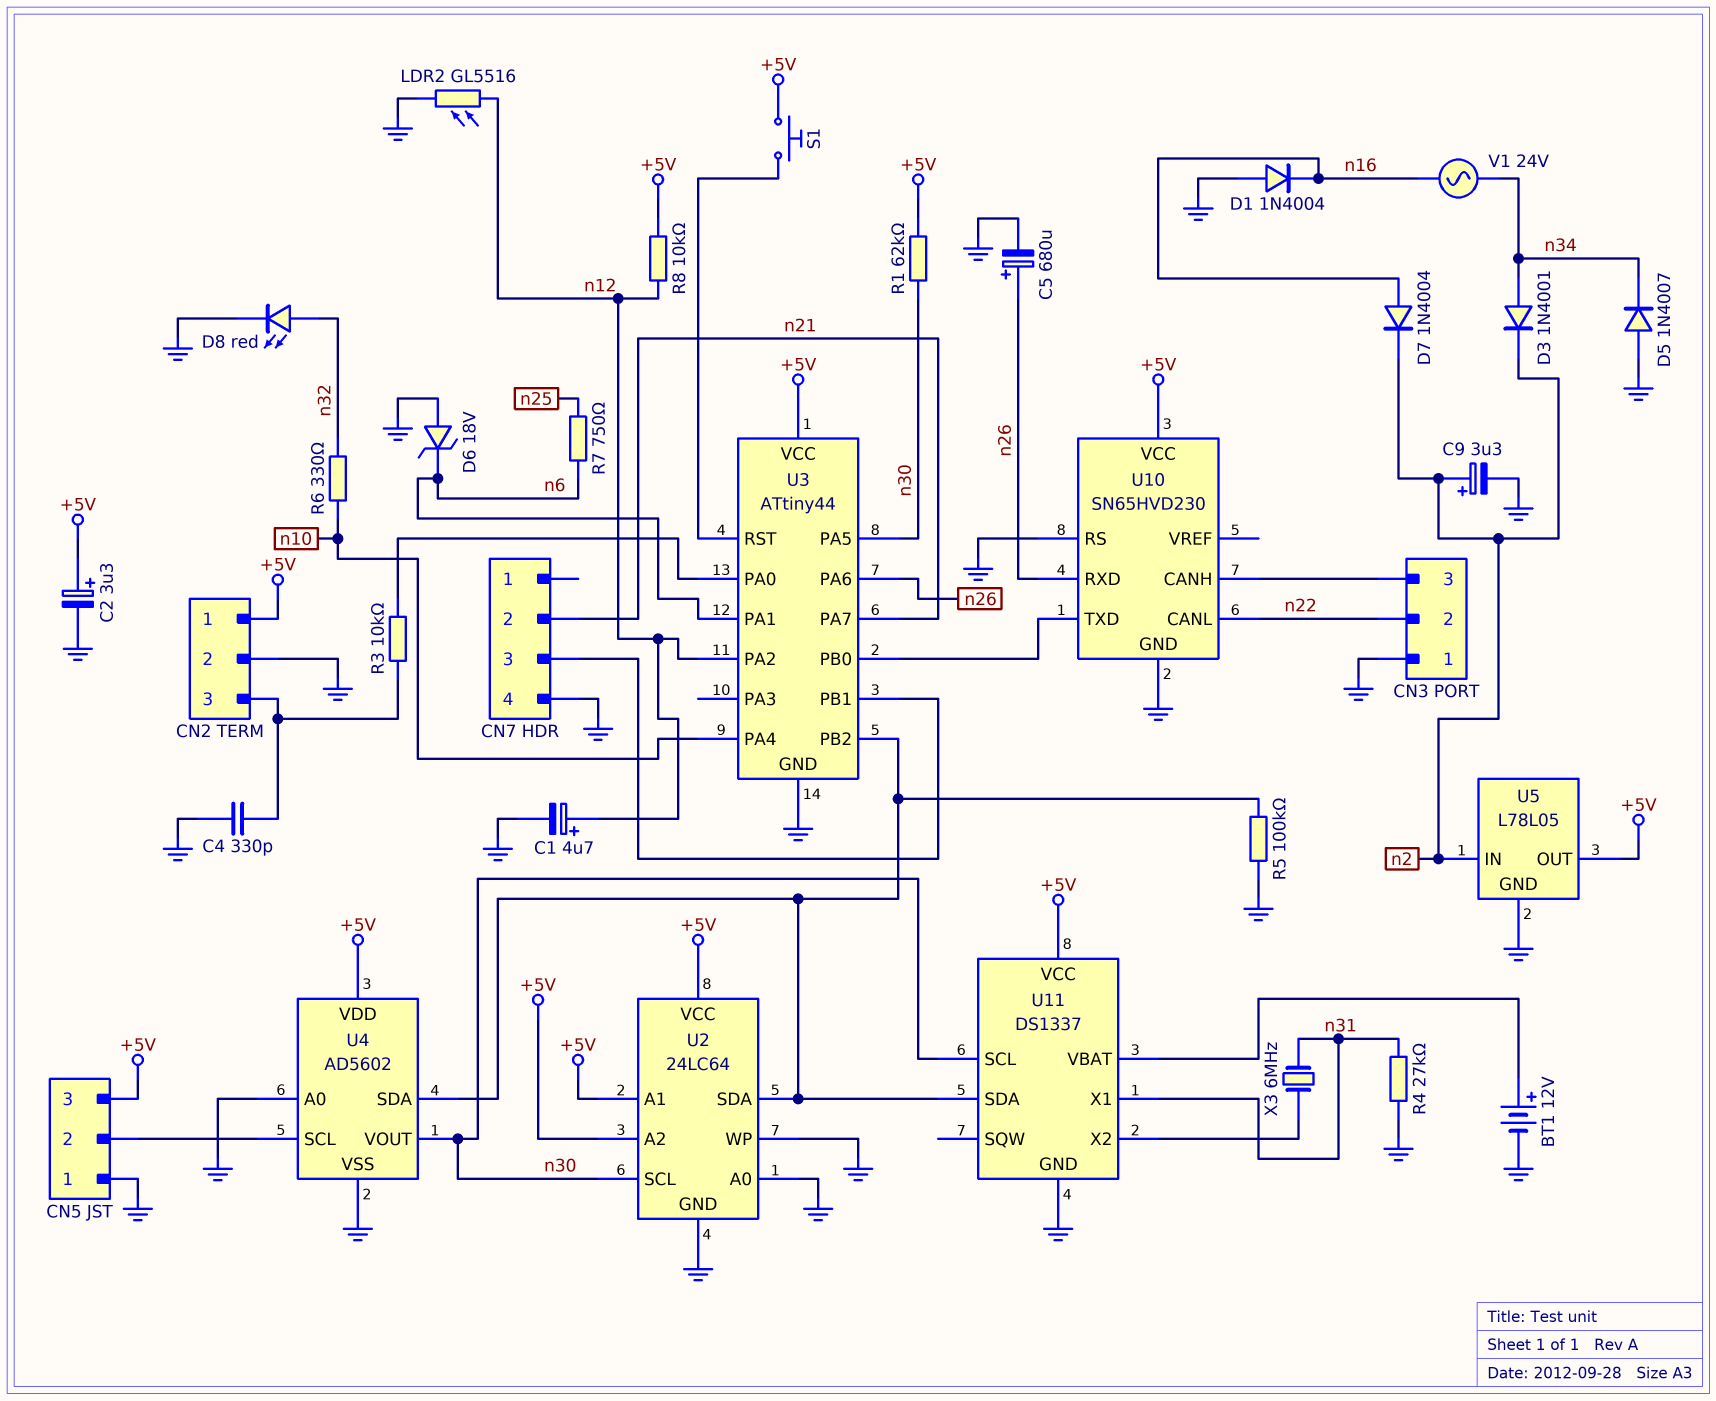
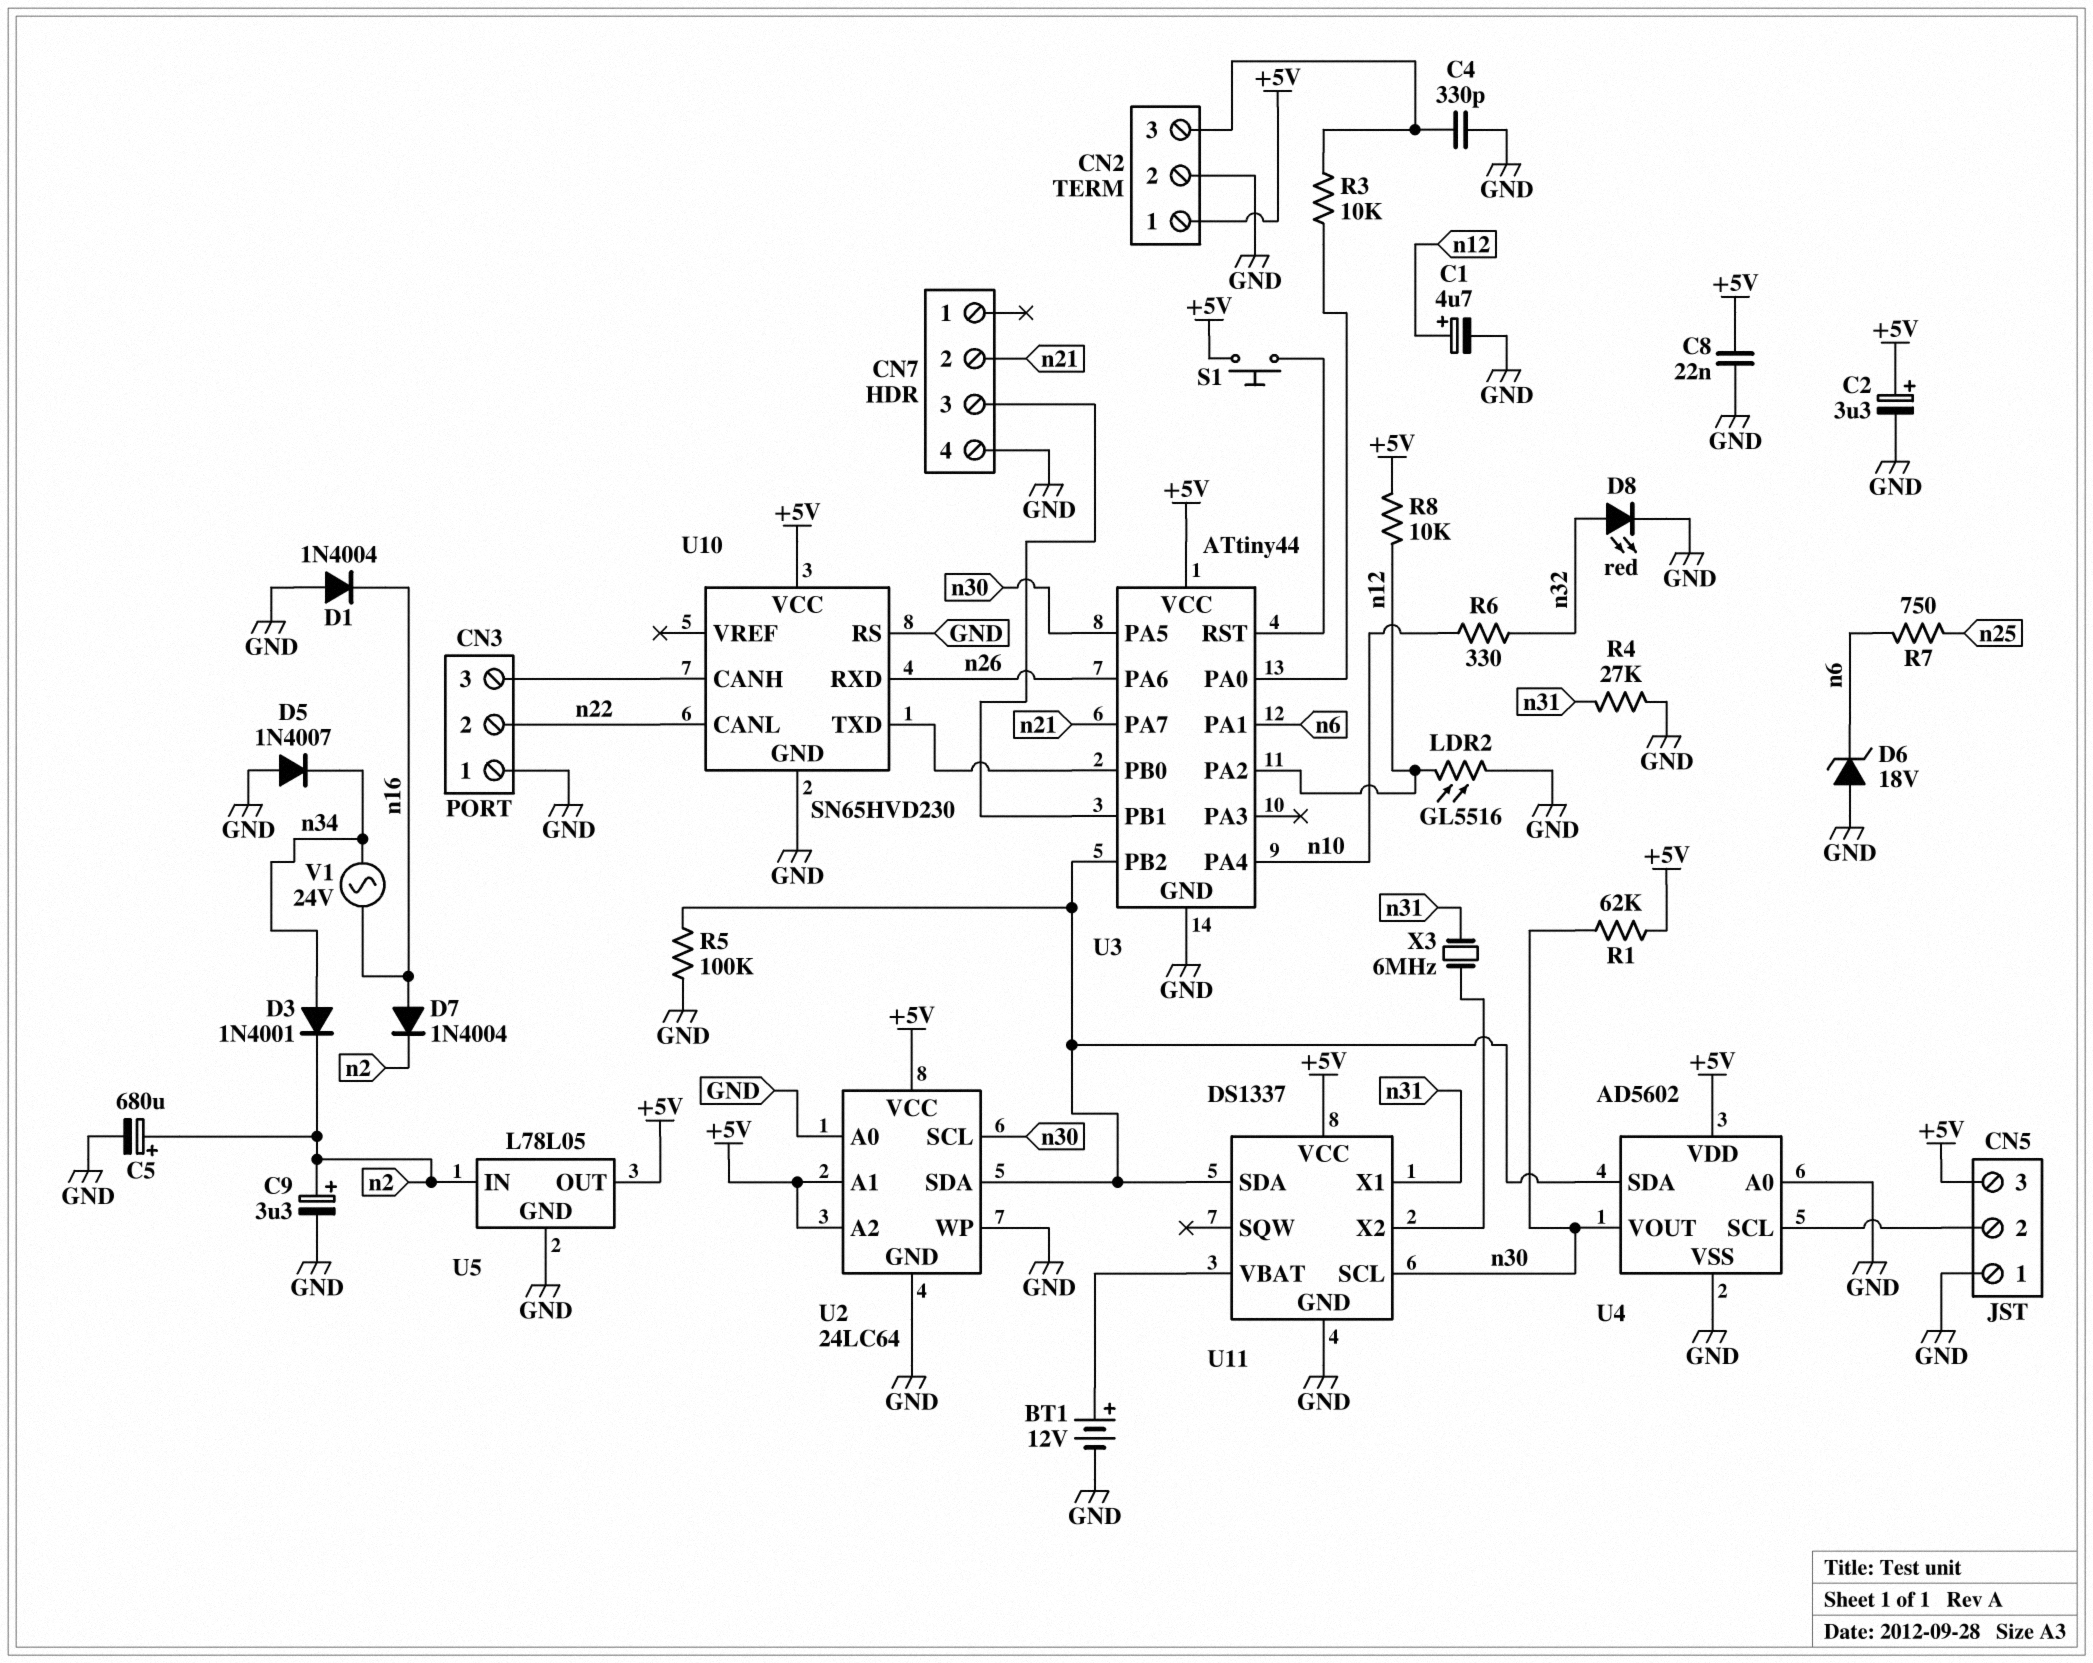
C5: 680uF (plus n26, minus GND) -> 680uF (plus n2, minus GND)
C8: none -> 22nF (+5V, GND)

